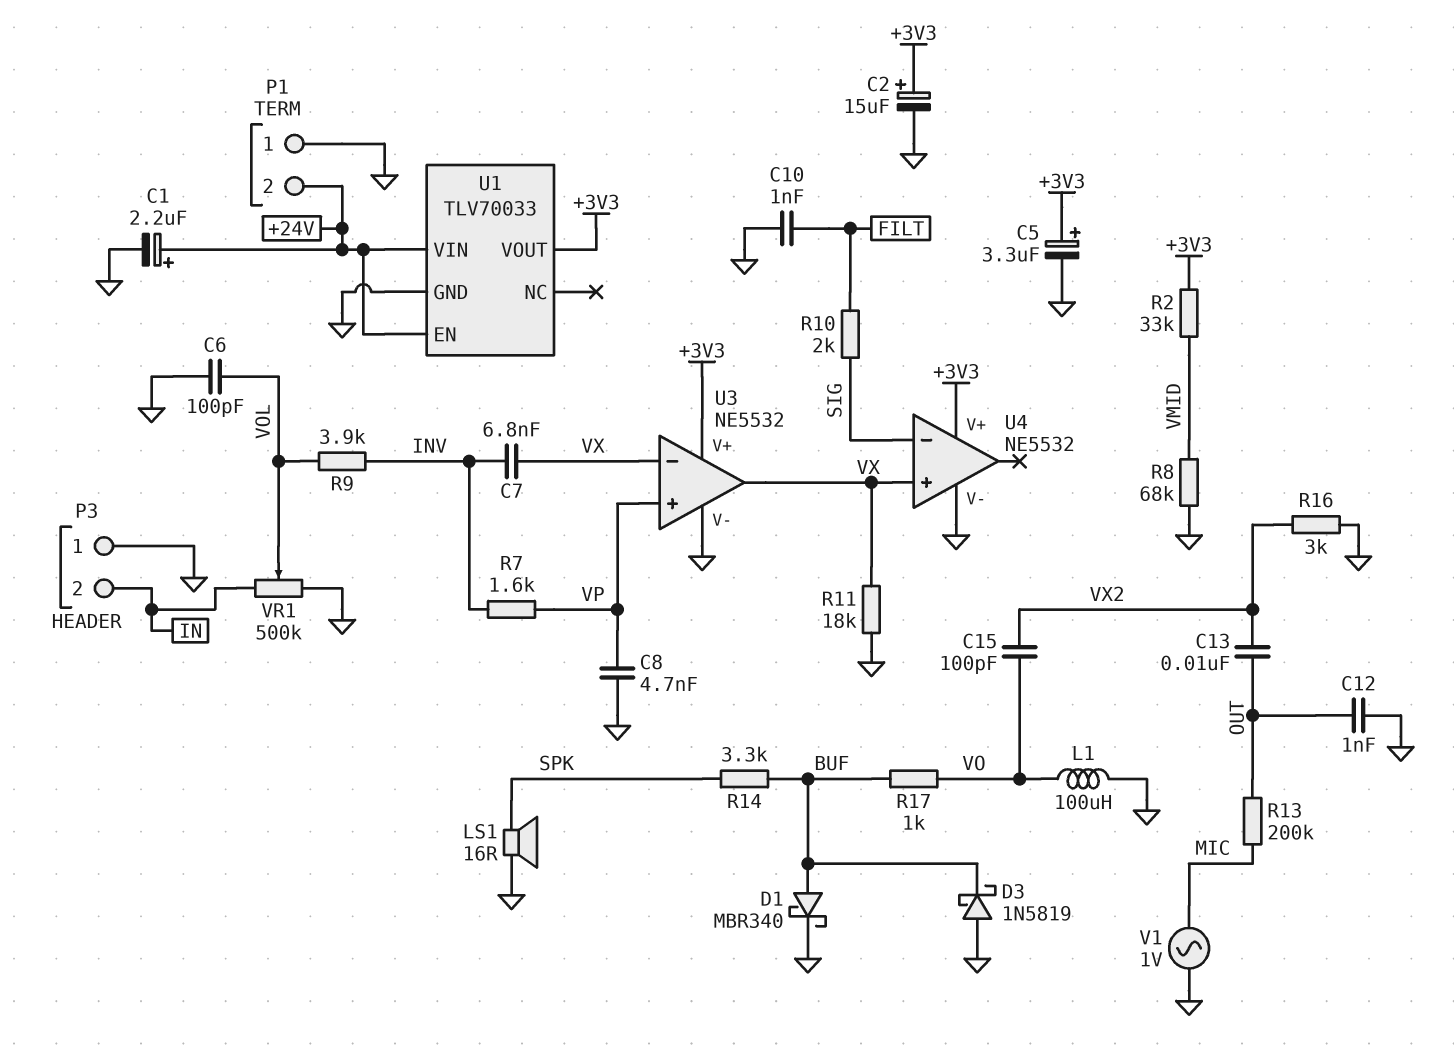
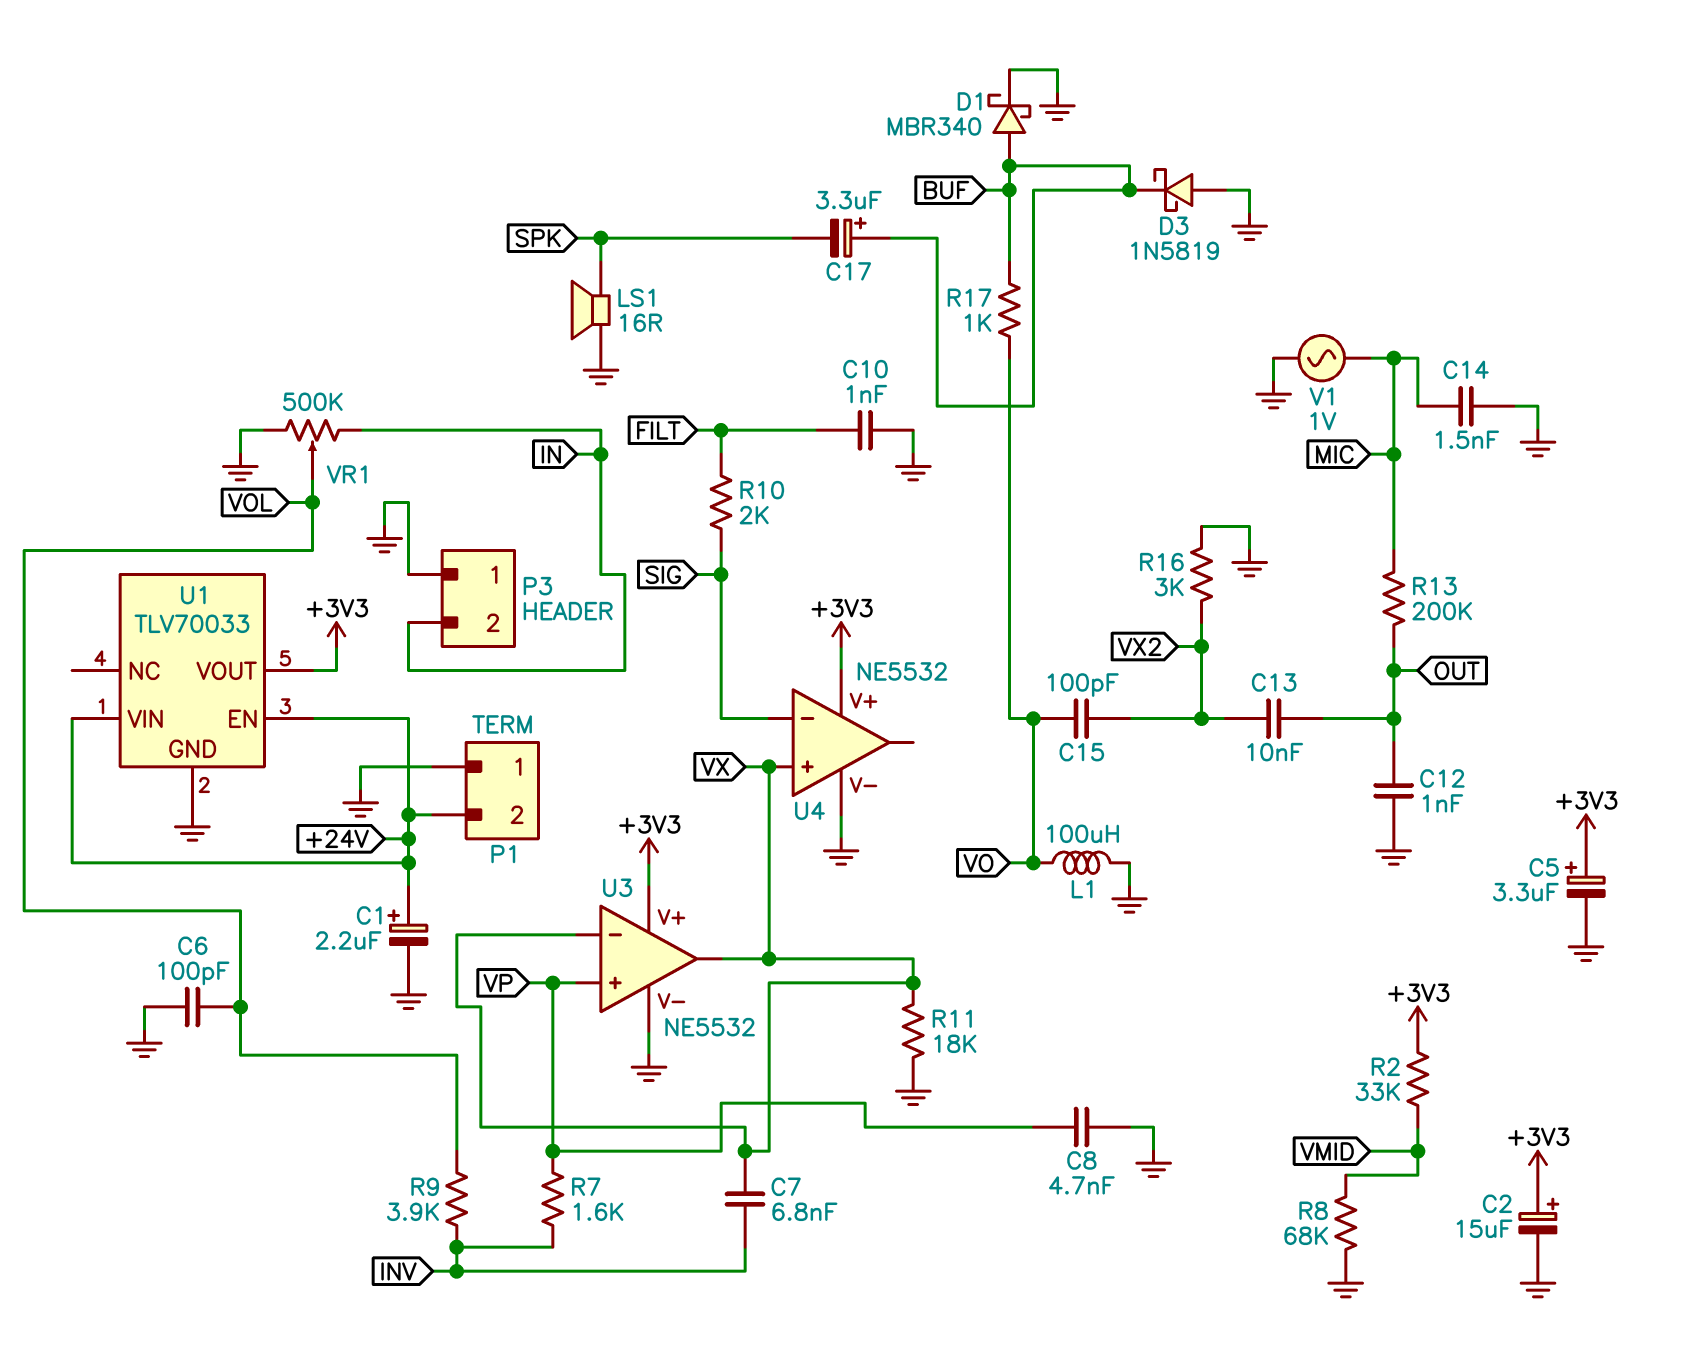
C14: none -> 1.5nF (GND, MIC)
C17: none -> 3.3uF (plus BUF, minus SPK)
R14: 3.3k (BUF, SPK) -> none

